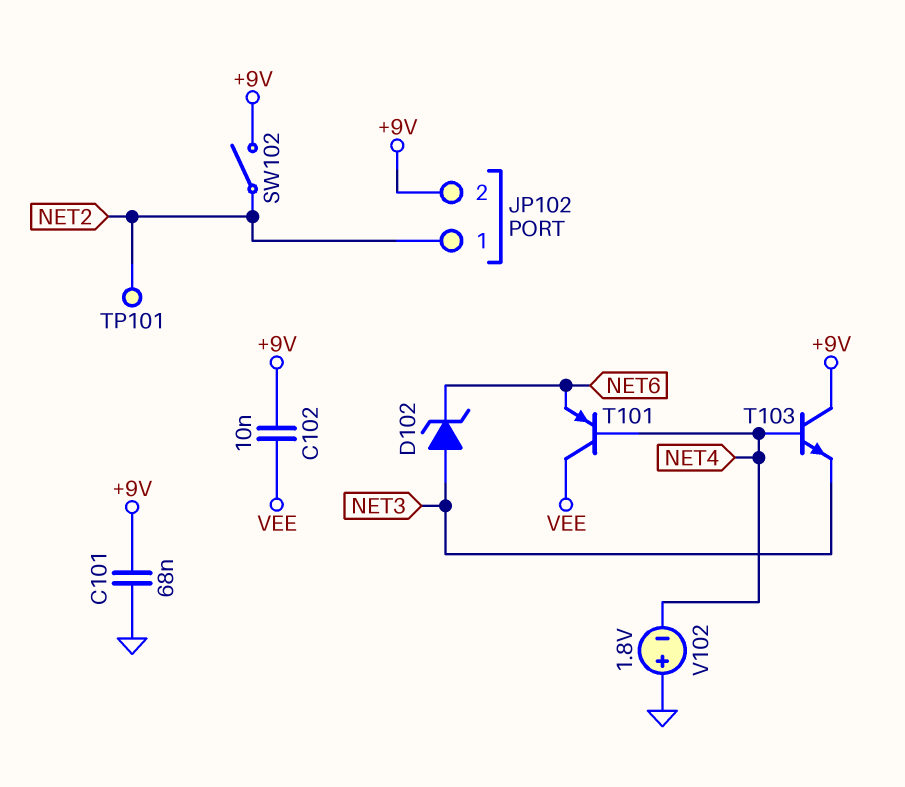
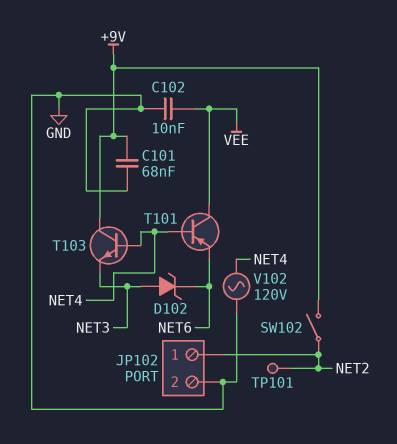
C102: 10nF (+9V, VEE) -> 10nF (GND, VEE)
JP102 pin 2: +9V -> GND
V102: 1.8V (plus GND, minus NET4) -> AC 120V (GND, NET4)

